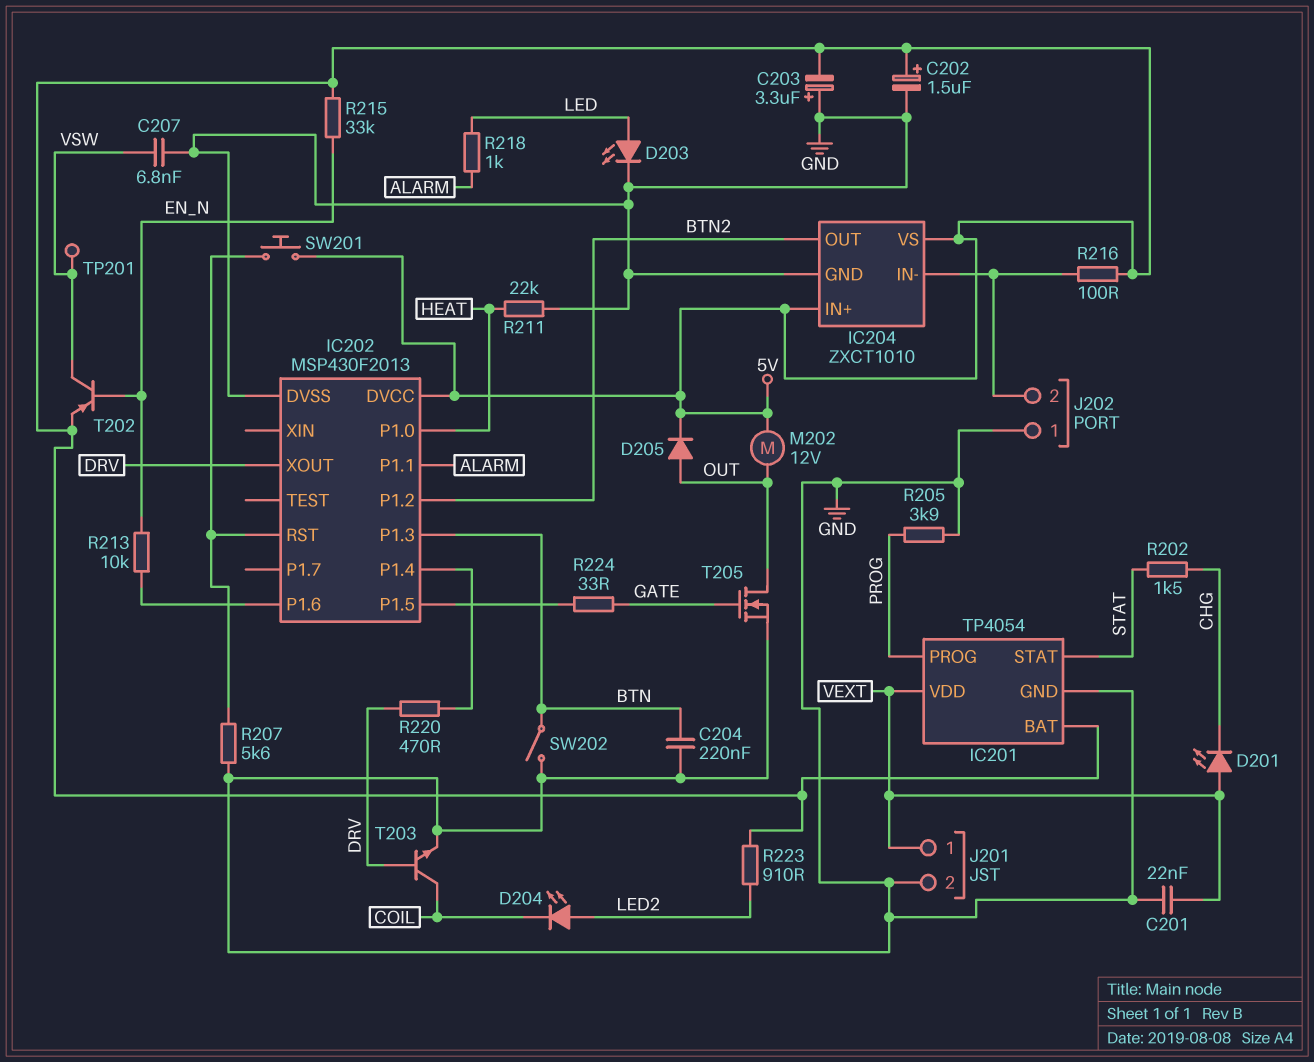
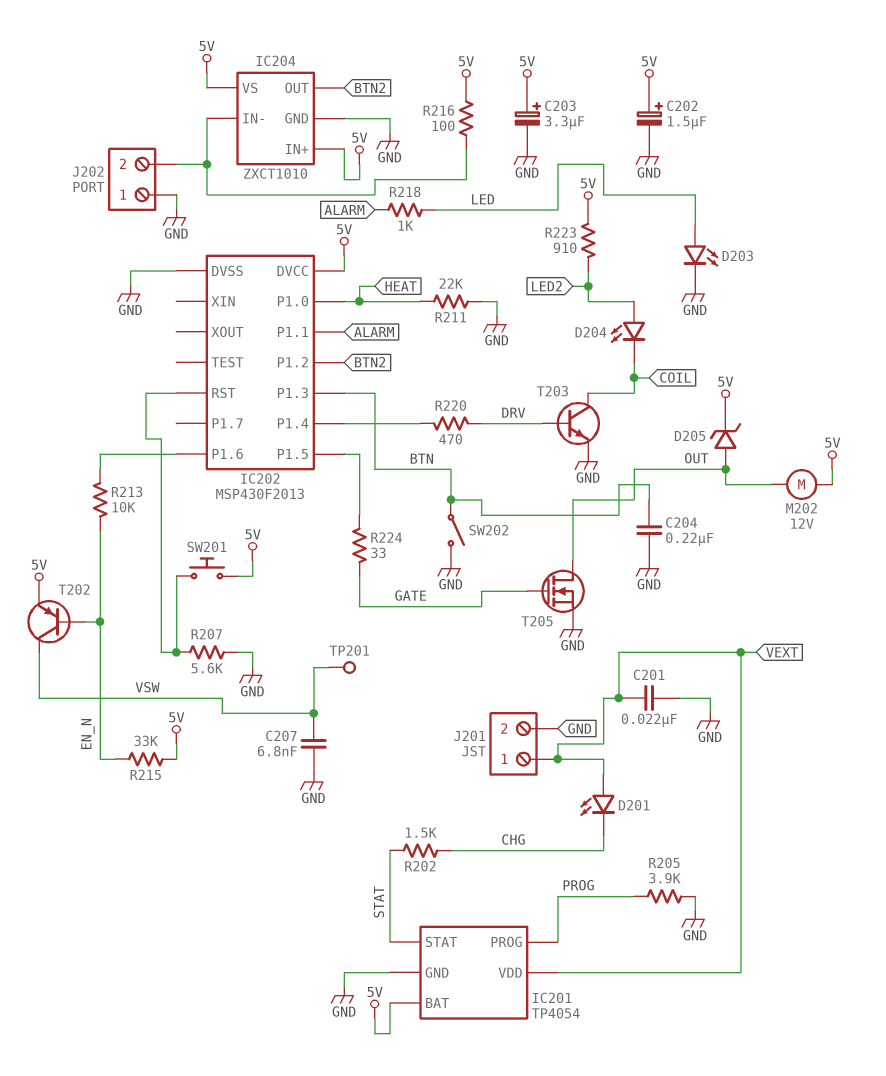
C203: 3.3uF (plus GND, minus 5V) -> 3.3uF (plus 5V, minus GND)
D205: diode (A OUT, K 5V) -> zener (A OUT, K 5V)
IC202 pin XOUT: DRV -> none

